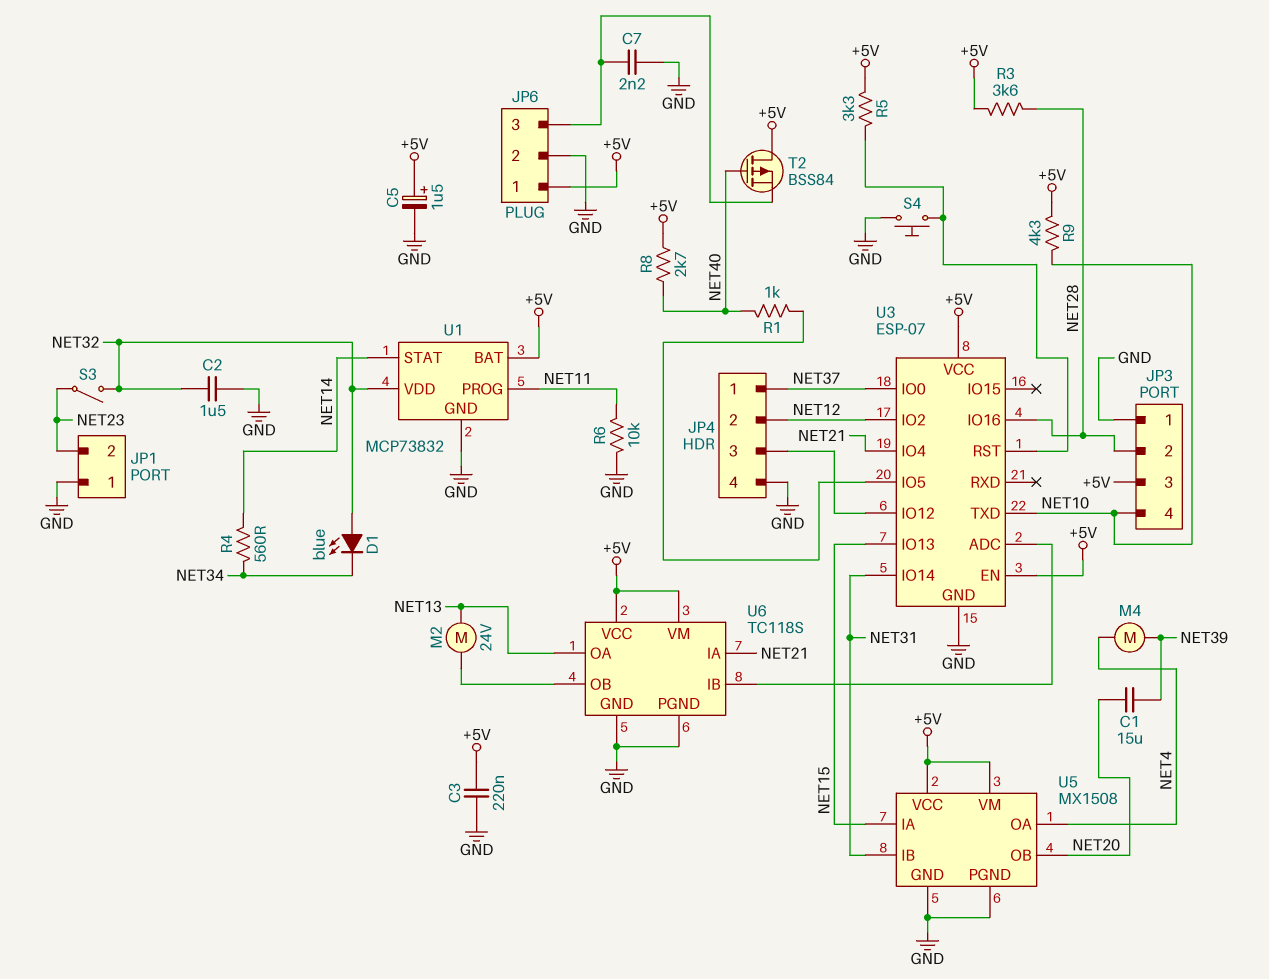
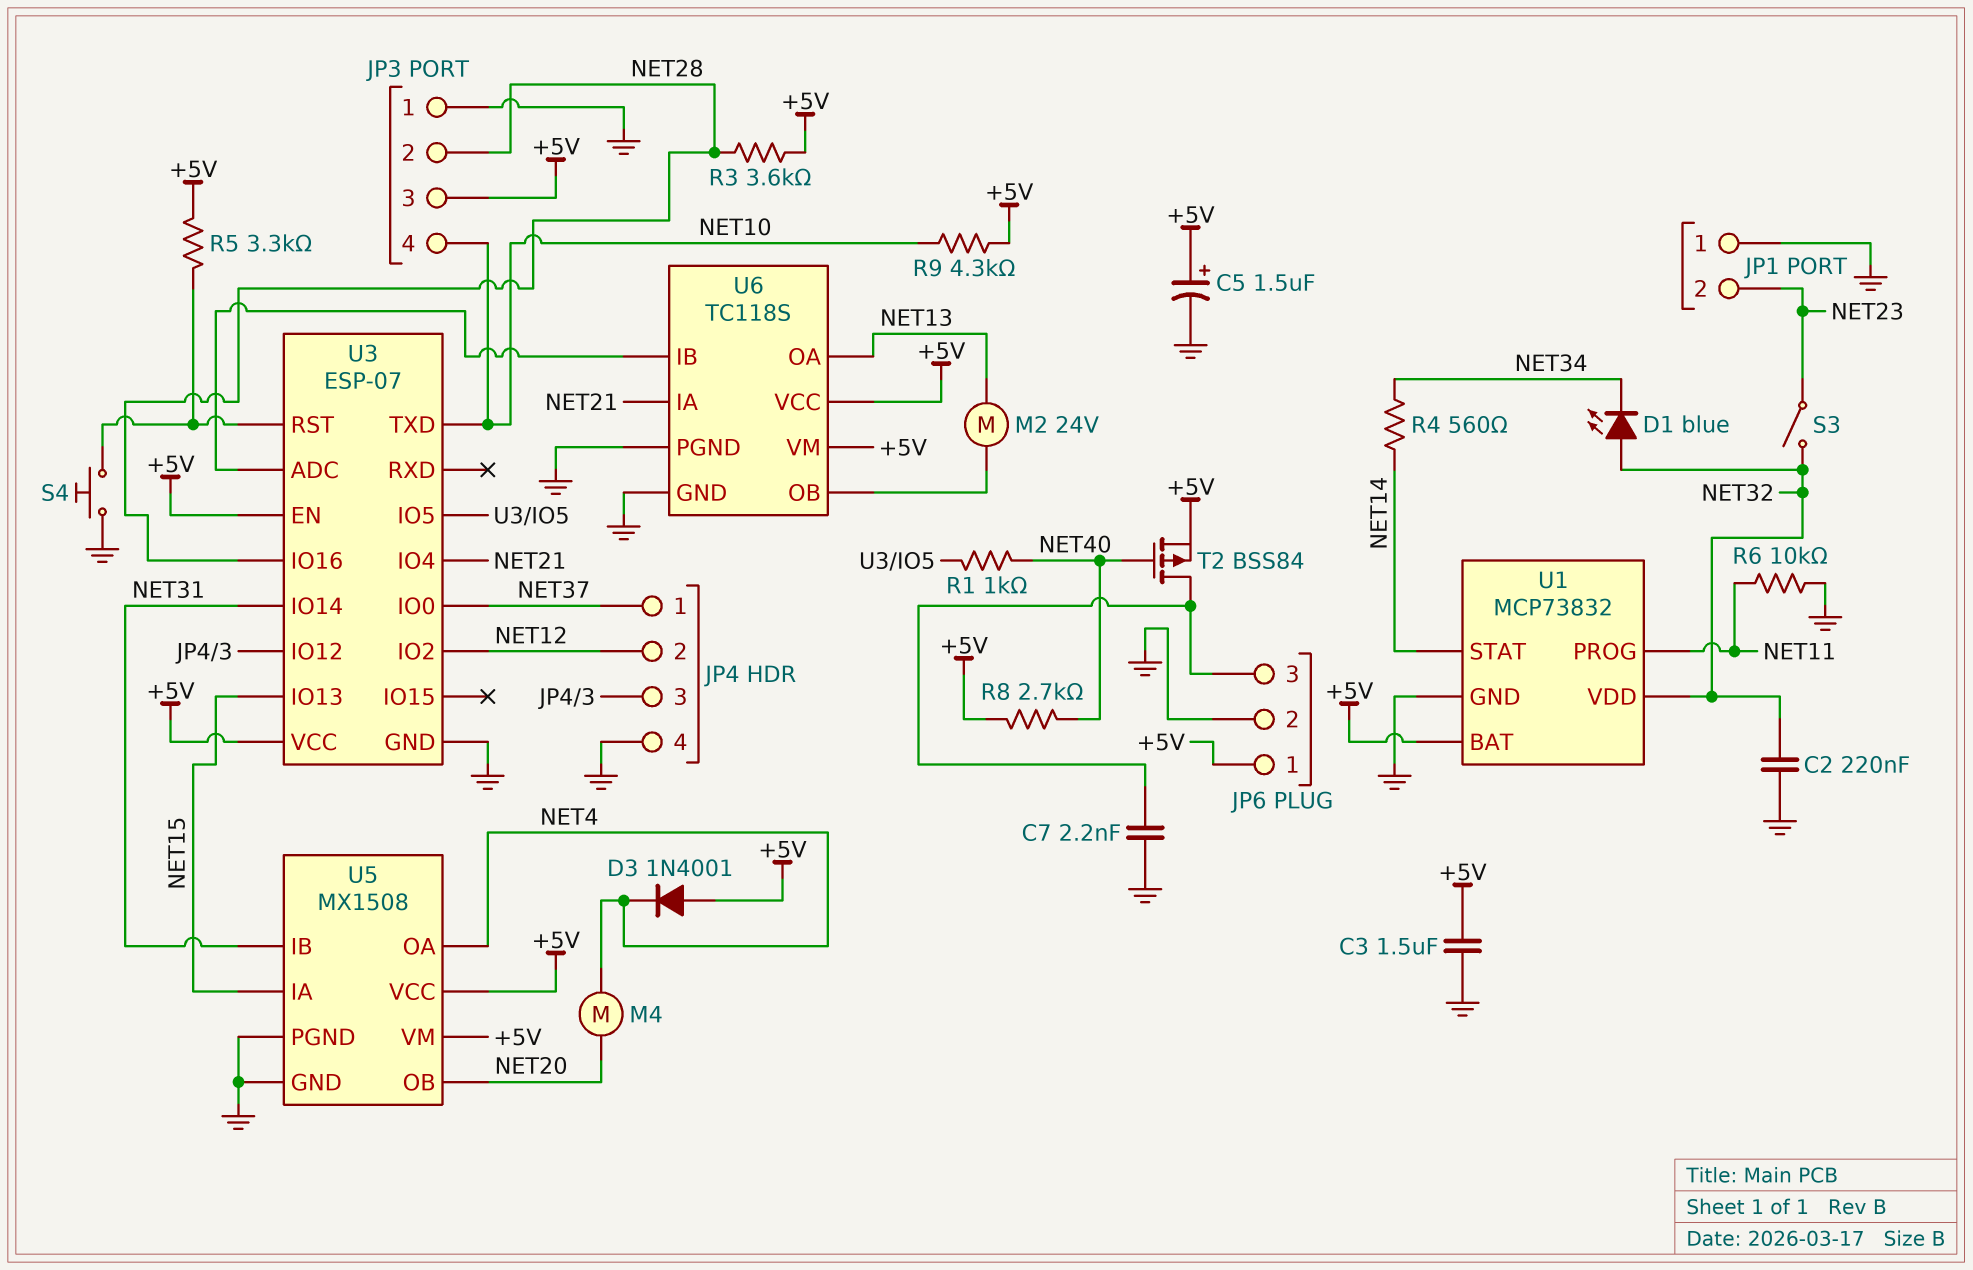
C1: 15uF (NET20, NET39) -> none
C2: 1.5uF (GND, NET32) -> 220nF (GND, NET32)
C3: 220nF (+5V, GND) -> 1.5uF (+5V, GND)
D3: none -> diode 1N4001 (A +5V, K NET4)
M4: motor (NET4, NET39) -> motor (NET4, NET20)
T2: PMOS BSS84 (G NET40, D +5V, S JP6/3) -> PMOS BSS84 (G NET40, D JP6/3, S +5V)

